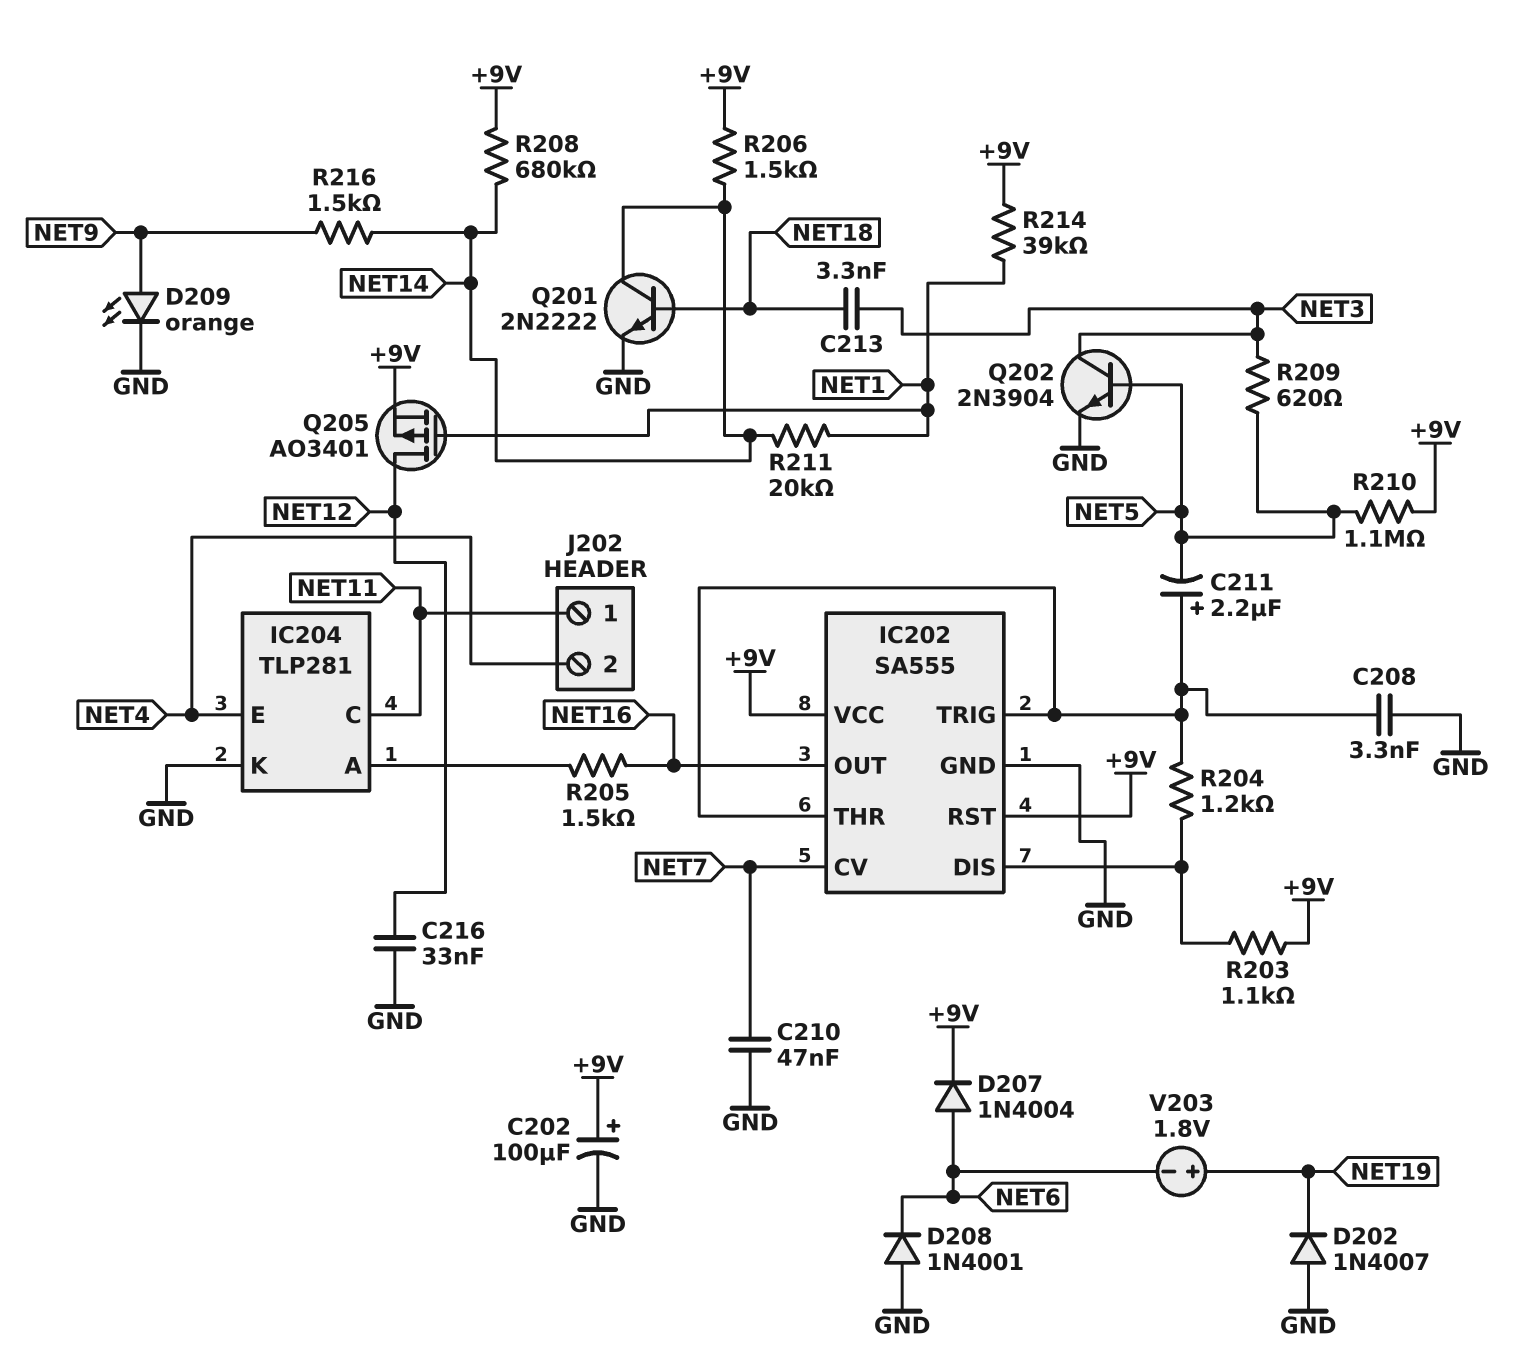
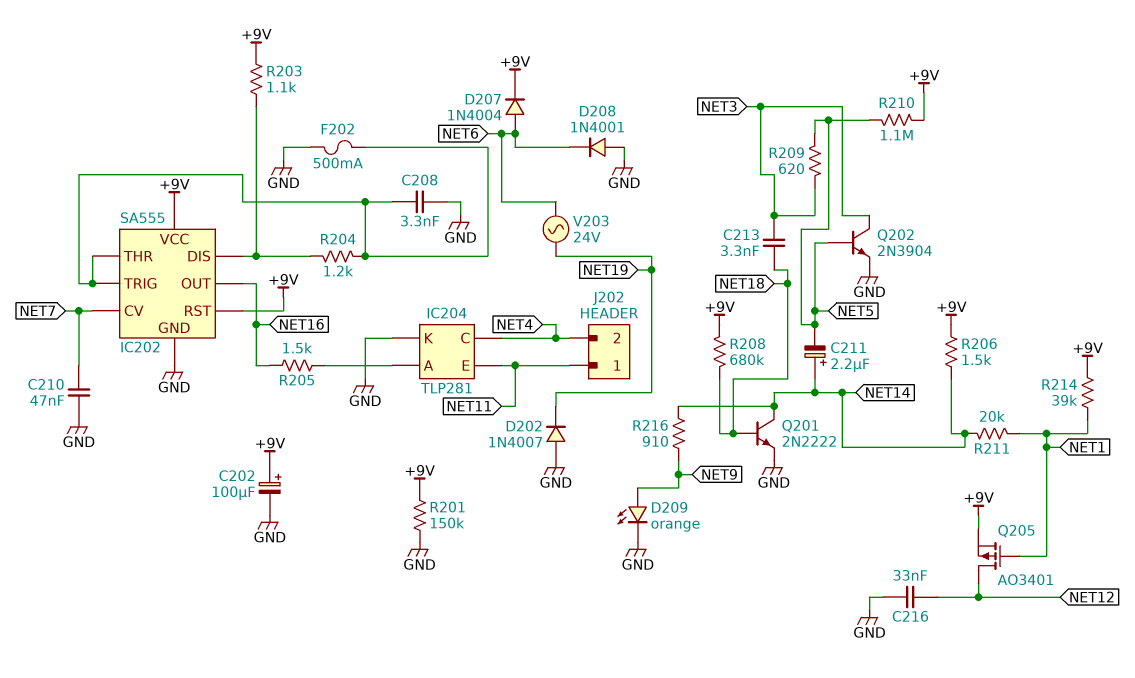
C211: 2.2uF (plus IC202/THR, minus NET5) -> 2.2uF (plus NET14, minus NET5)
F202: none -> 500mA (GND, IC202/THR)
IC204 pin C: NET11 -> NET4
IC204 pin E: NET4 -> NET11
R201: none -> 150k (+9V, GND)
R208: 680k (+9V, NET14) -> 680k (+9V, NET18)
R216: 1.5k (NET9, NET14) -> 910 (NET9, NET14)
V203: 1.8V (plus NET19, minus NET6) -> AC 24V (NET6, NET19)

